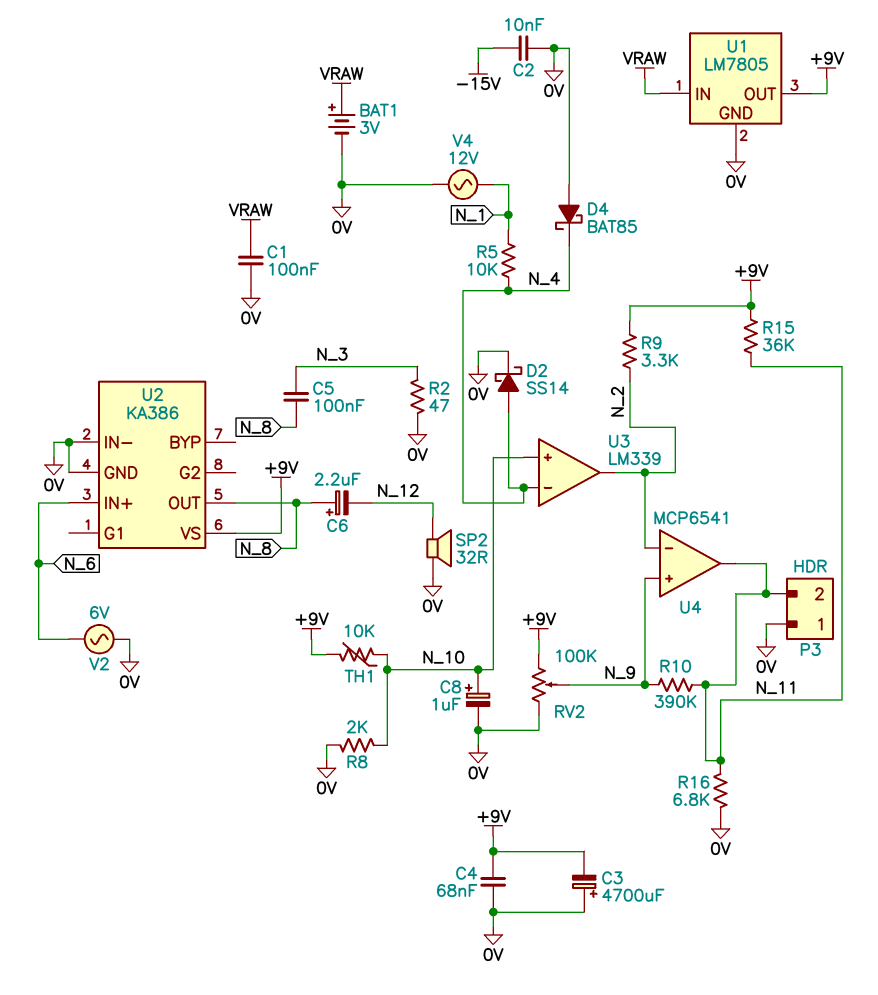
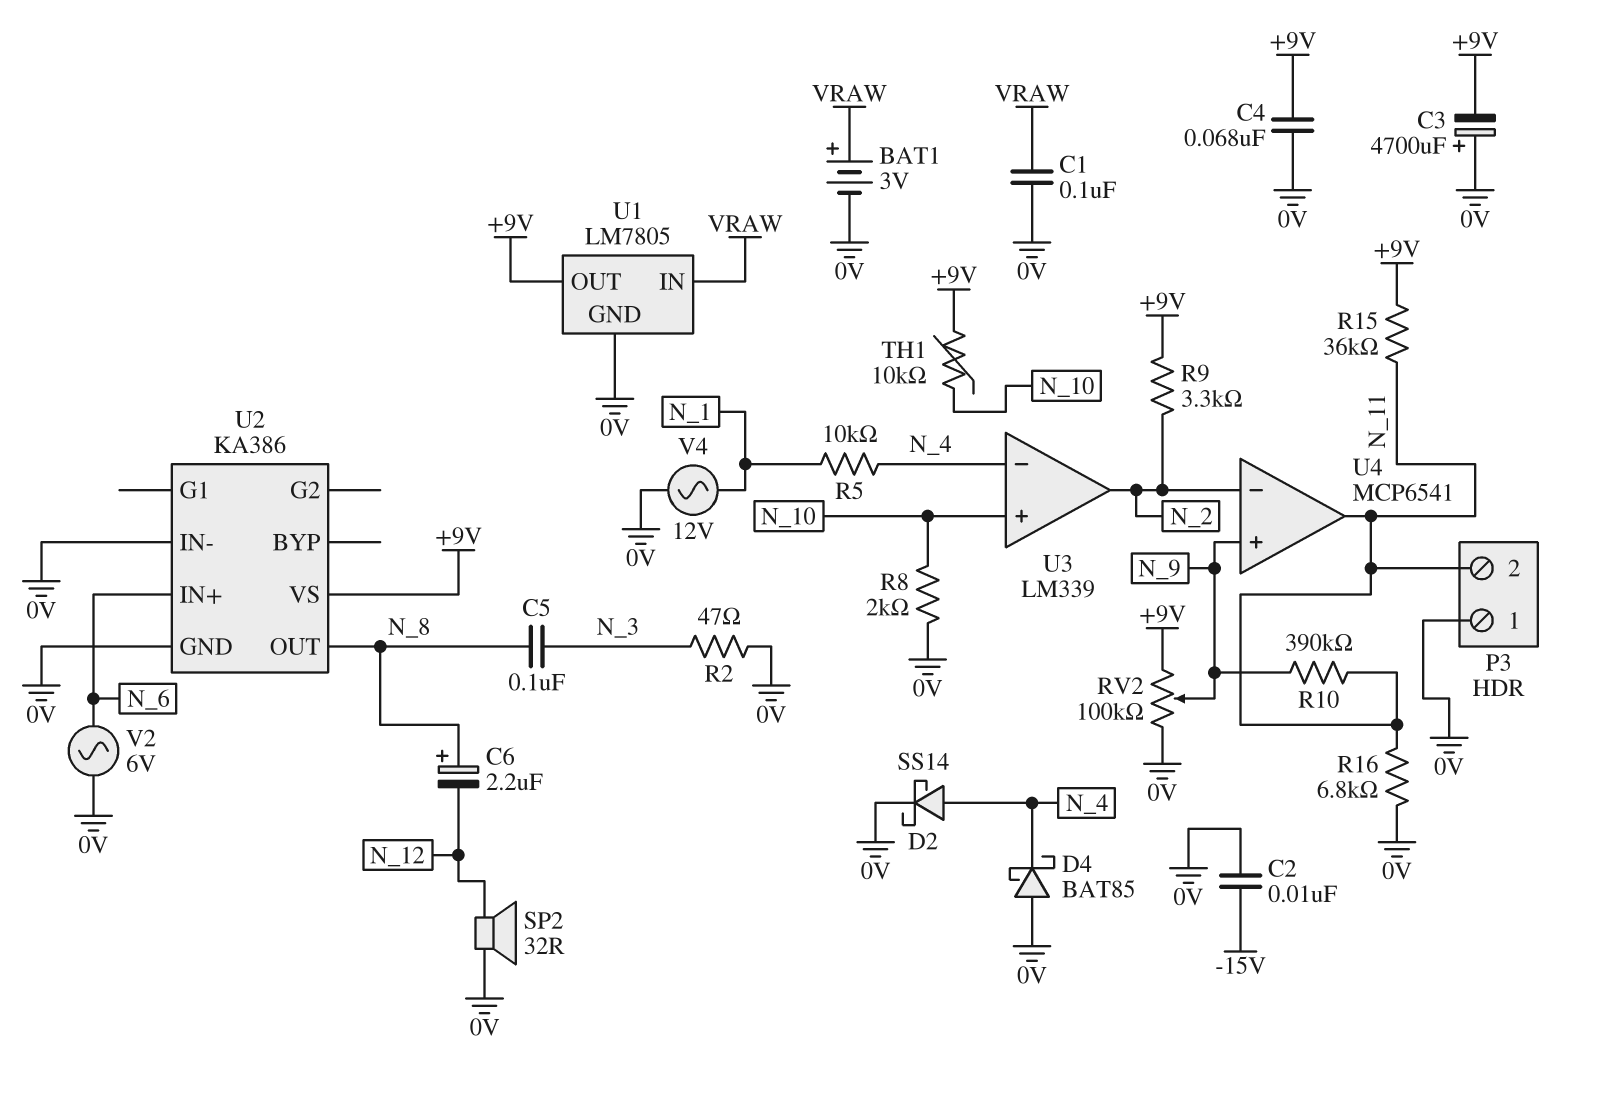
C8: 1uF (plus N_10, minus 0V) -> none

